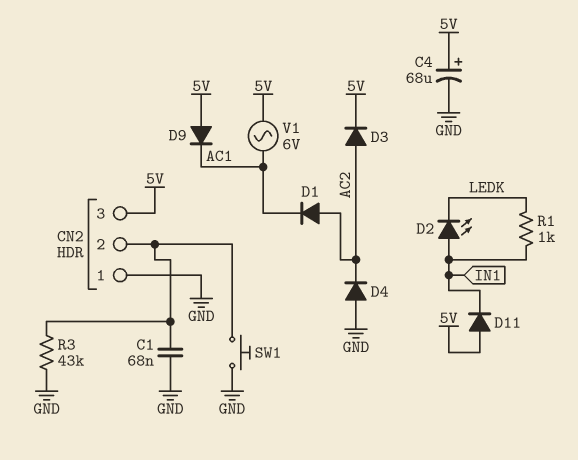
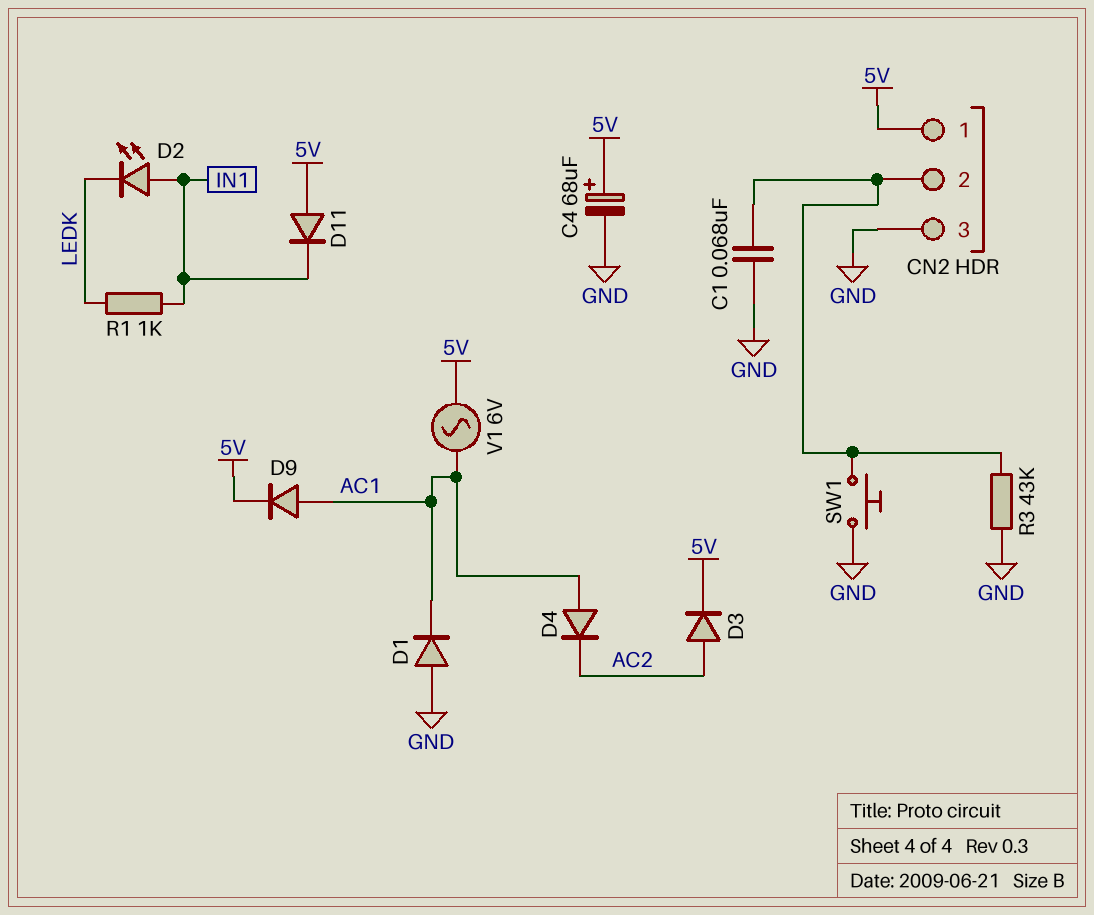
CN2 pin 1: GND -> 5V
CN2 pin 3: 5V -> GND
D1: diode (A AC2, K AC1) -> diode (A GND, K AC1)
D4: diode (A GND, K AC2) -> diode (A AC1, K AC2)
D9: diode (A 5V, K AC1) -> diode (A AC1, K 5V)

